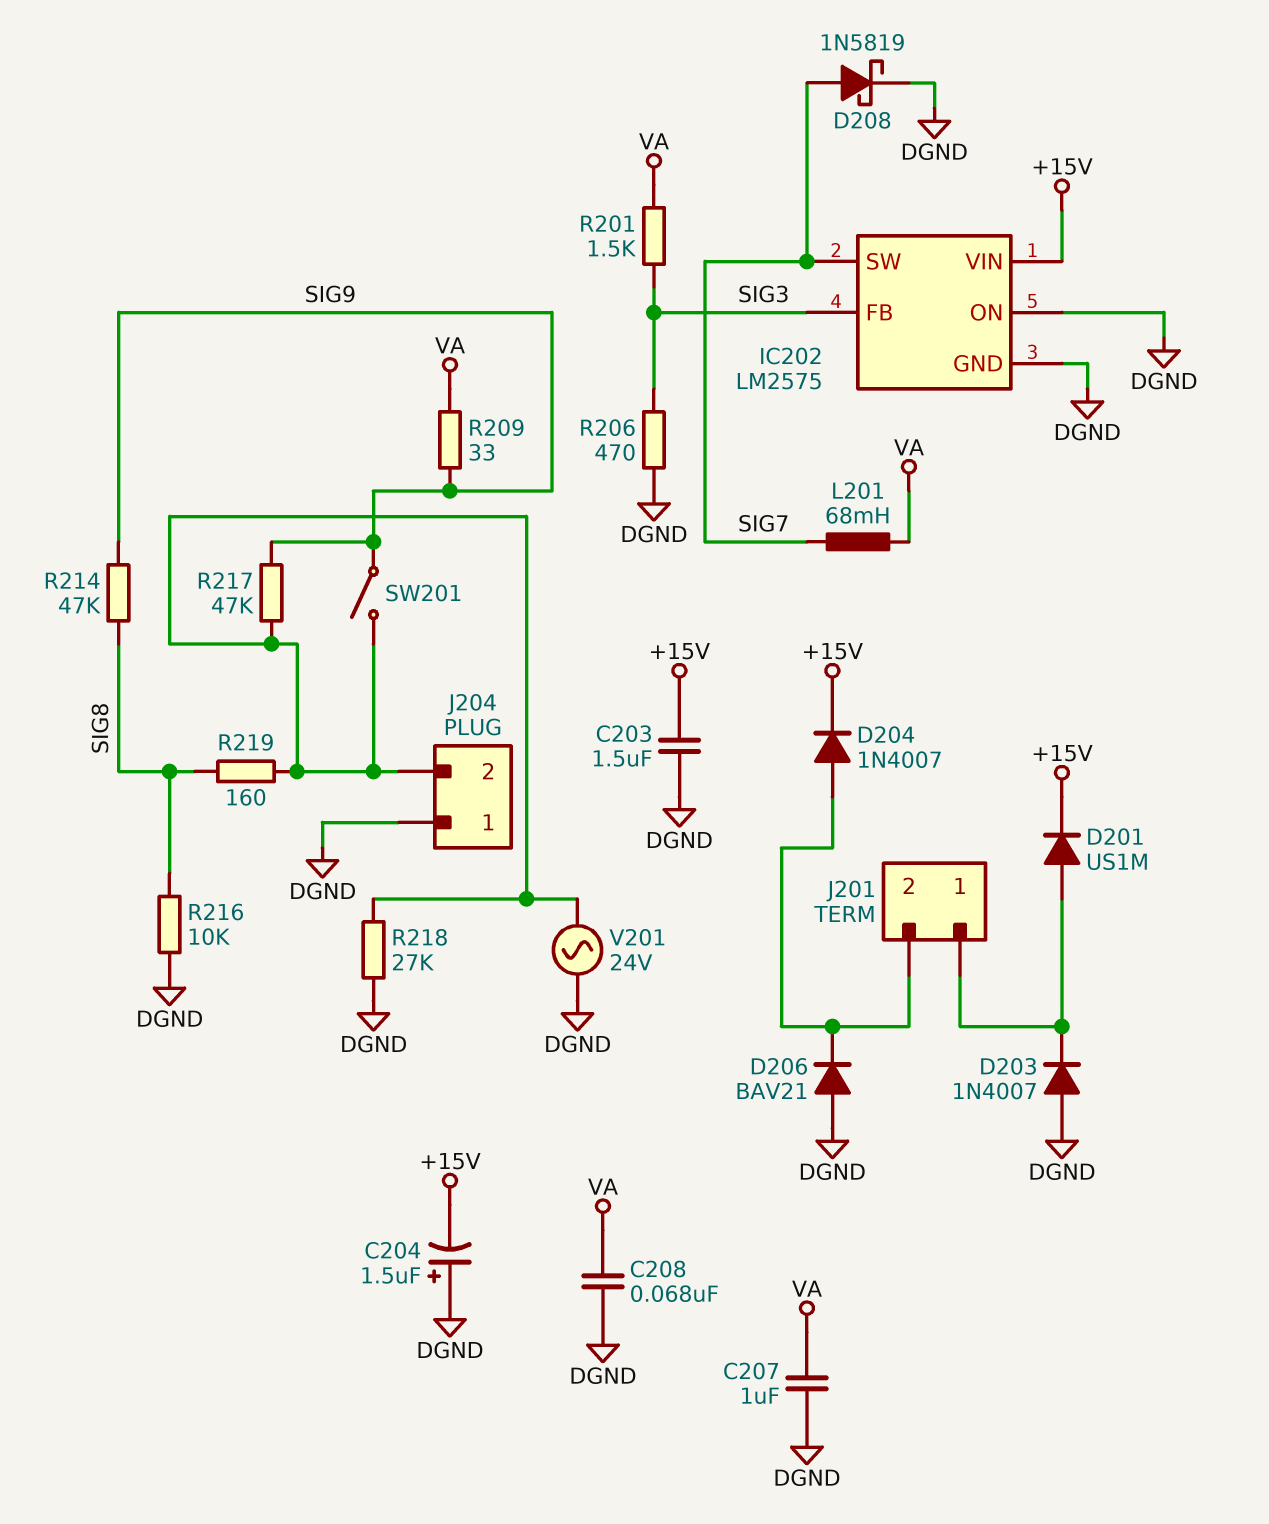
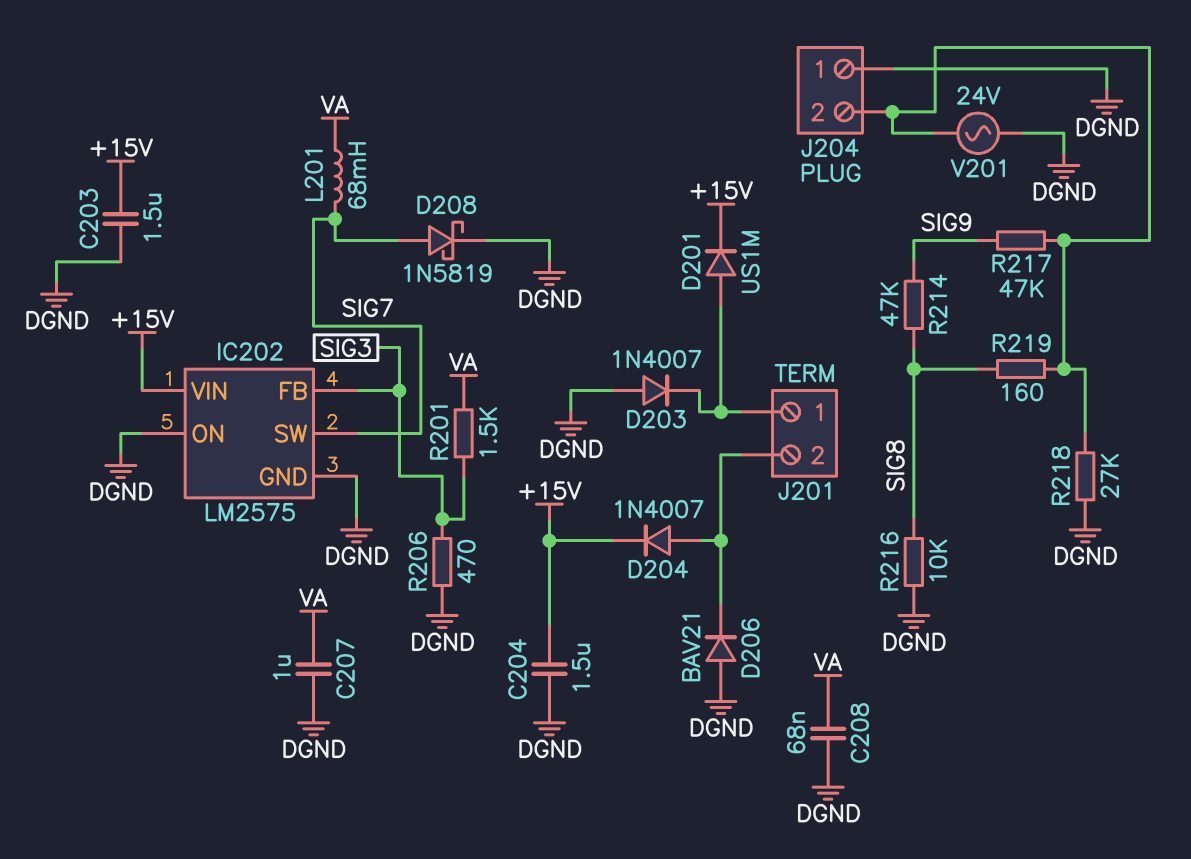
C204: 1.5uF (plus DGND, minus +15V) -> 1.5uF (+15V, DGND)
R209: 33 (SIG9, VA) -> none
SW201: switch (J204/2, SIG9) -> none

